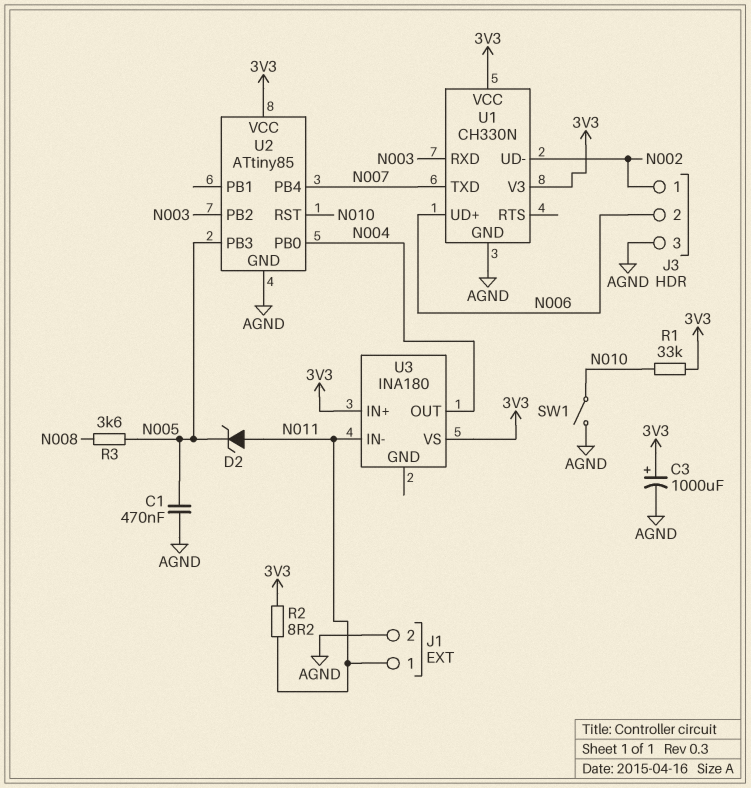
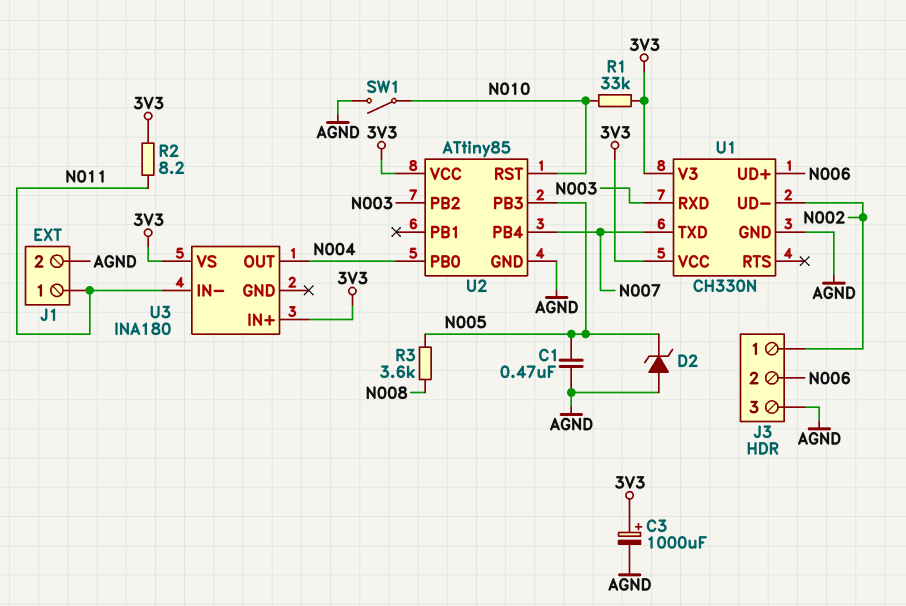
D2: zener (A N011, K N005) -> zener (A AGND, K N005)

